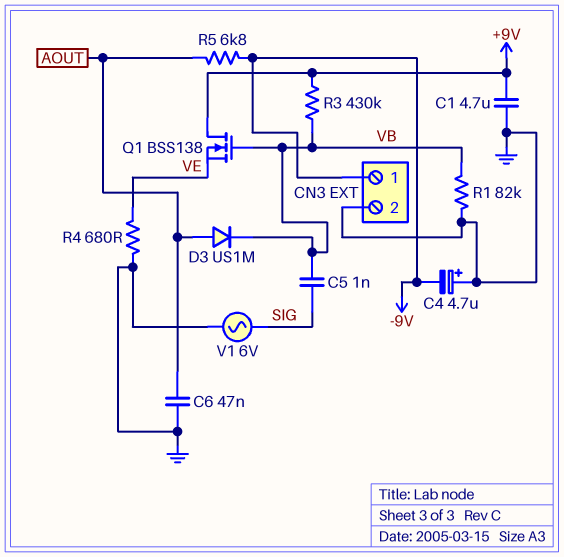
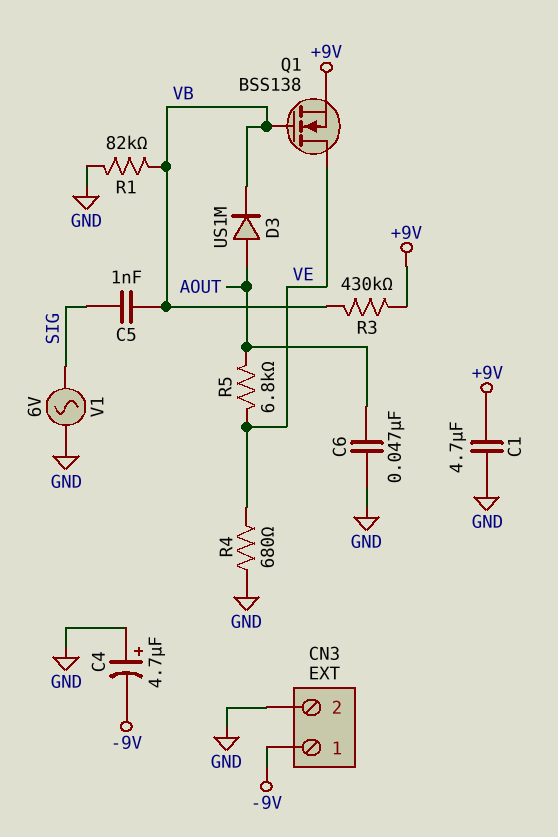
Q1: NMOS BSS138 (G VB, D +9V, S VE) -> NMOS BSS138 (G VB, D VE, S +9V)
R5: 6.8k (-9V, AOUT) -> 6.8k (AOUT, VE)

